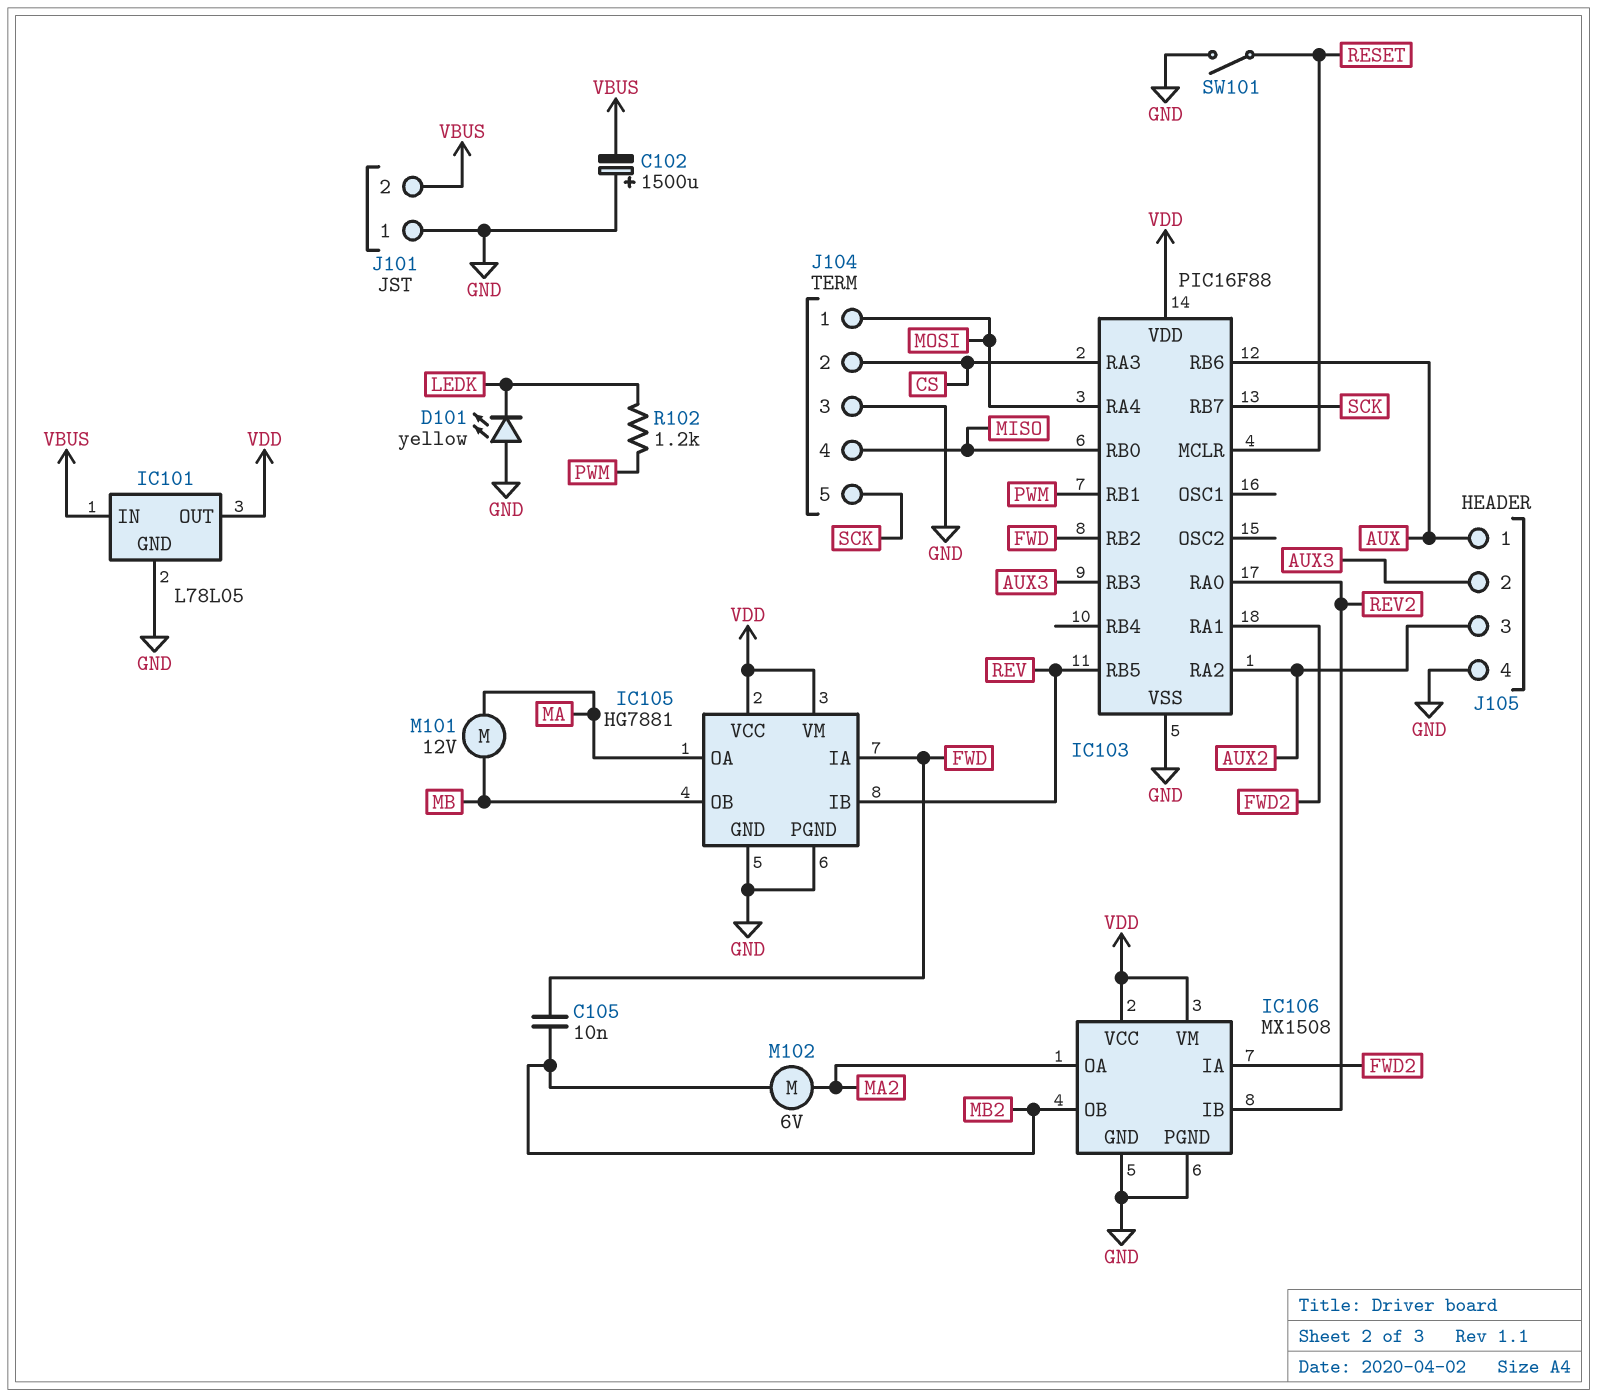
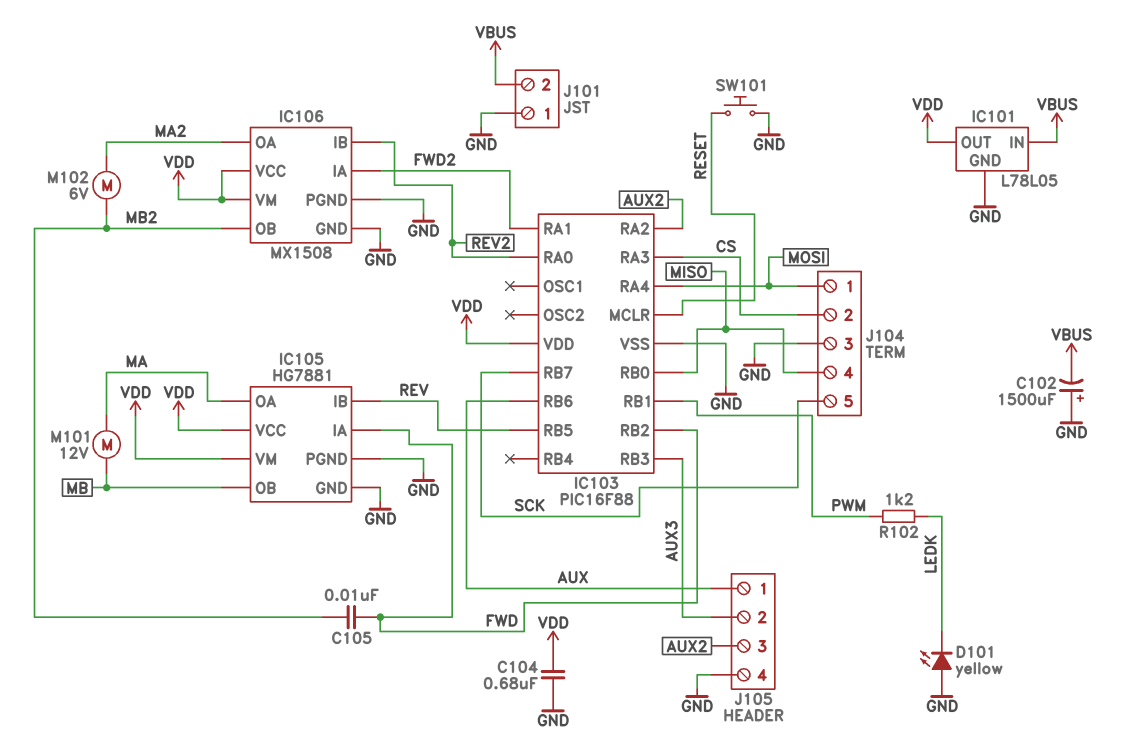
C104: none -> 680nF (GND, VDD)
SW101: switch (GND, RESET) -> button (GND, RESET)

